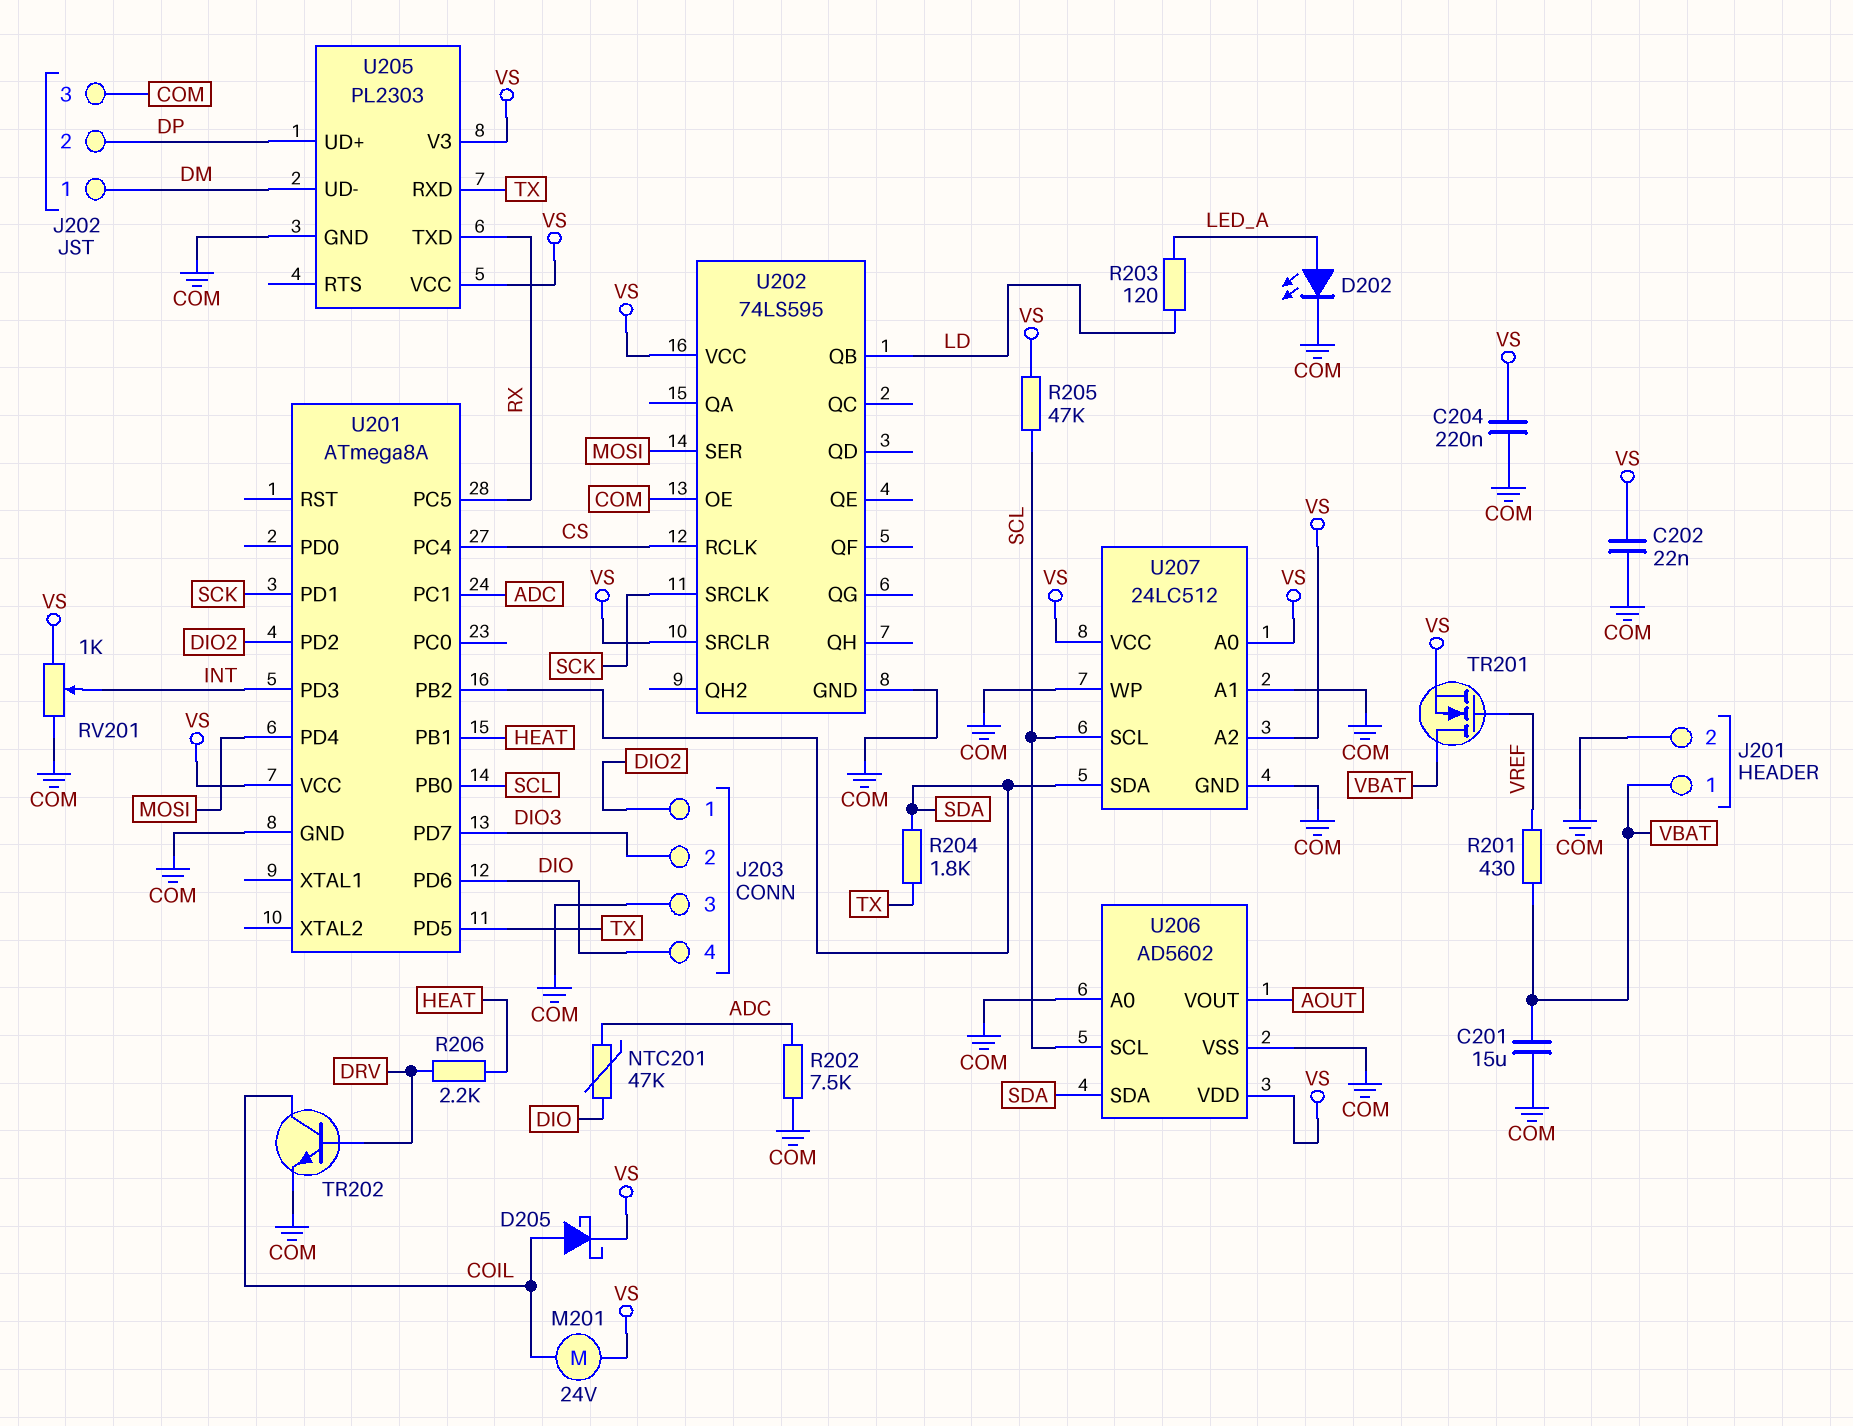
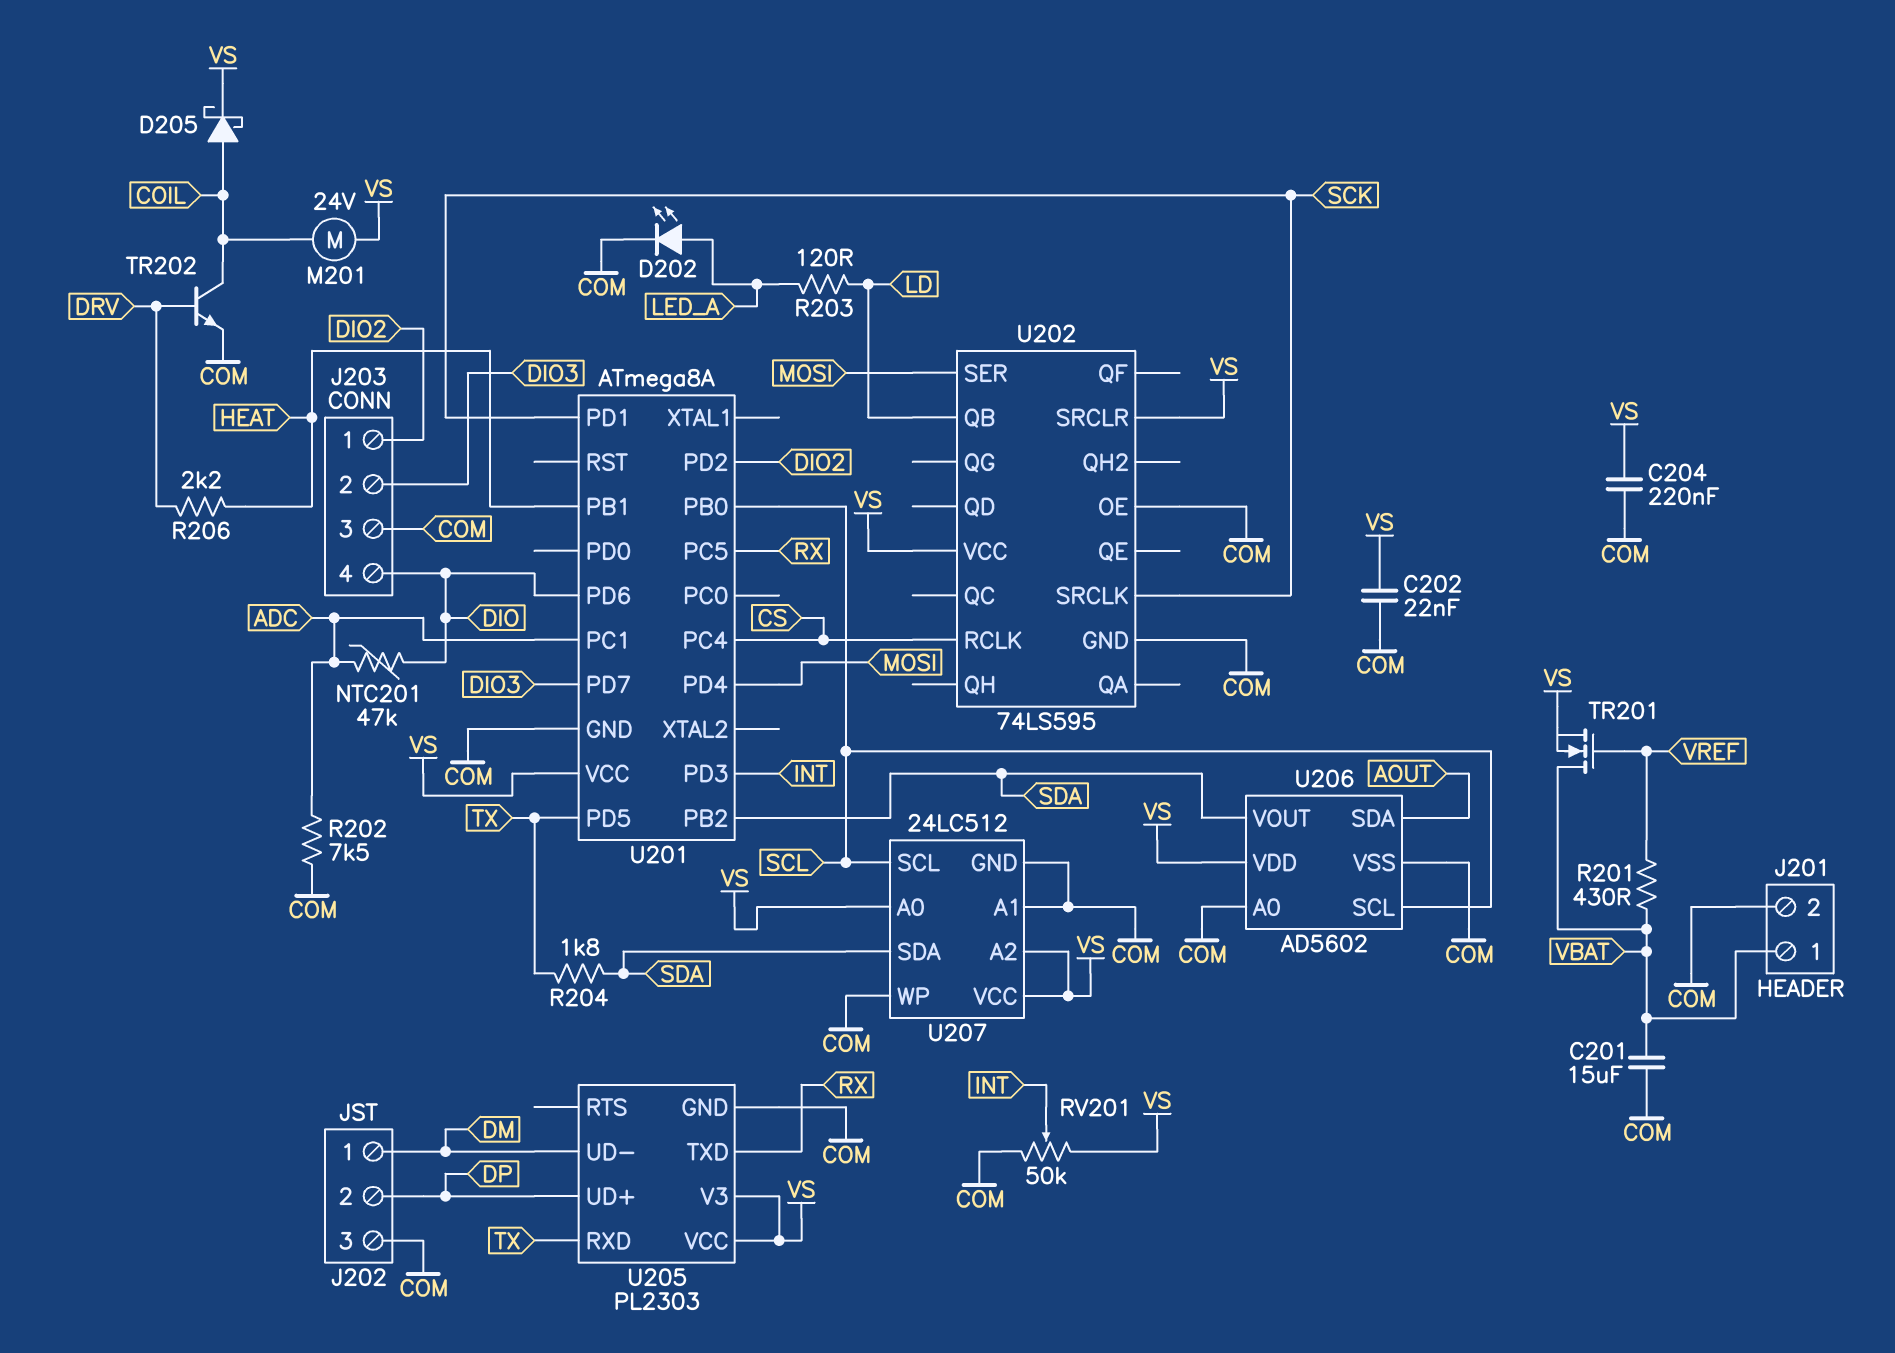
R205: 47k (SCL, VS) -> none
RV201: 1k (COM, VS, wiper INT) -> 50k (COM, VS, wiper INT)
U206 pin SDA: SDA -> AOUT
U206 pin VOUT: AOUT -> SDA

